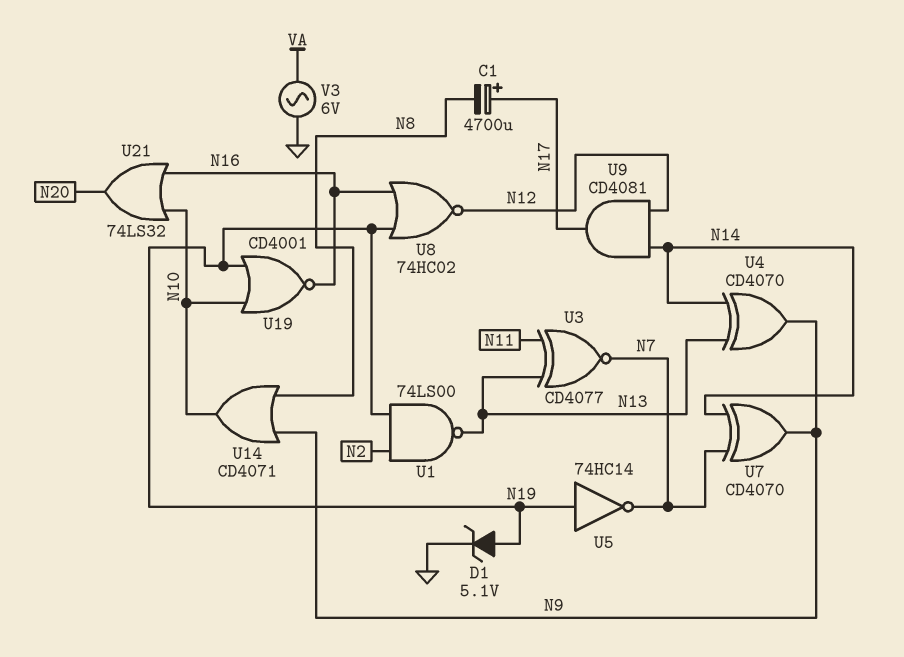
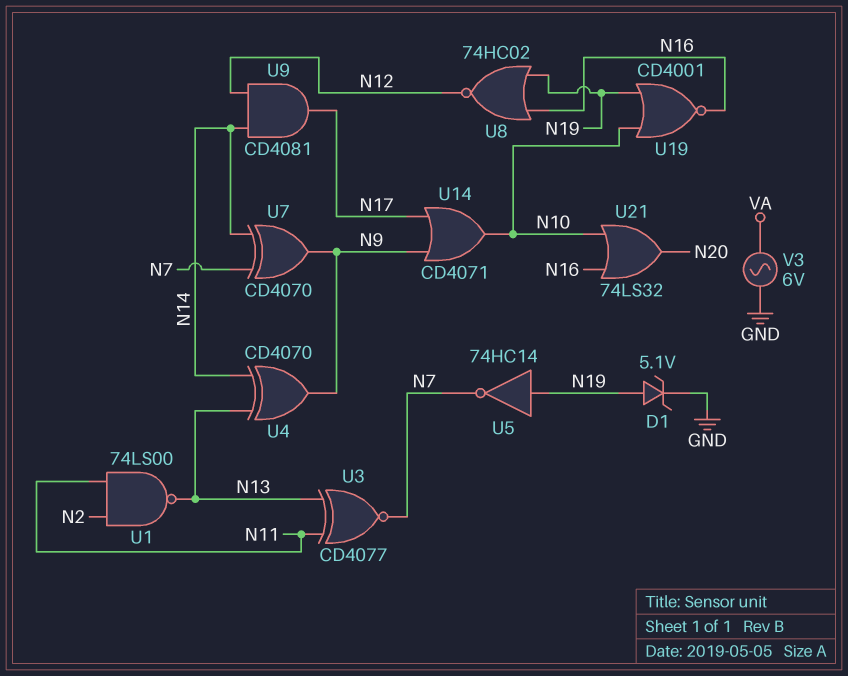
C1: 4700uF (plus N17, minus N8) -> none
U1: NAND 74LS00 (in N2, in N19, out N13) -> NAND 74LS00 (in N2, in N11, out N13)
U14: OR CD4071 (in N8, in N9, out N10) -> OR CD4071 (in N9, in N17, out N10)

